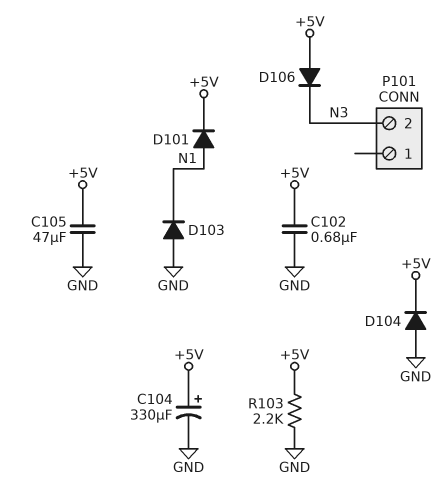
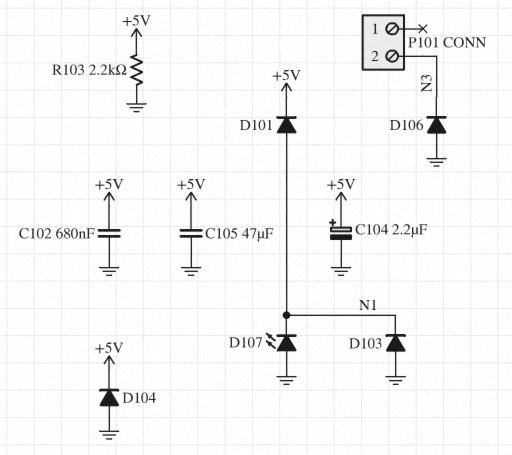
C104: 330uF (plus +5V, minus GND) -> 2.2uF (plus +5V, minus GND)
D106: diode (A +5V, K N3) -> diode (A GND, K N3)
D107: none -> LED (A GND, K N1)

